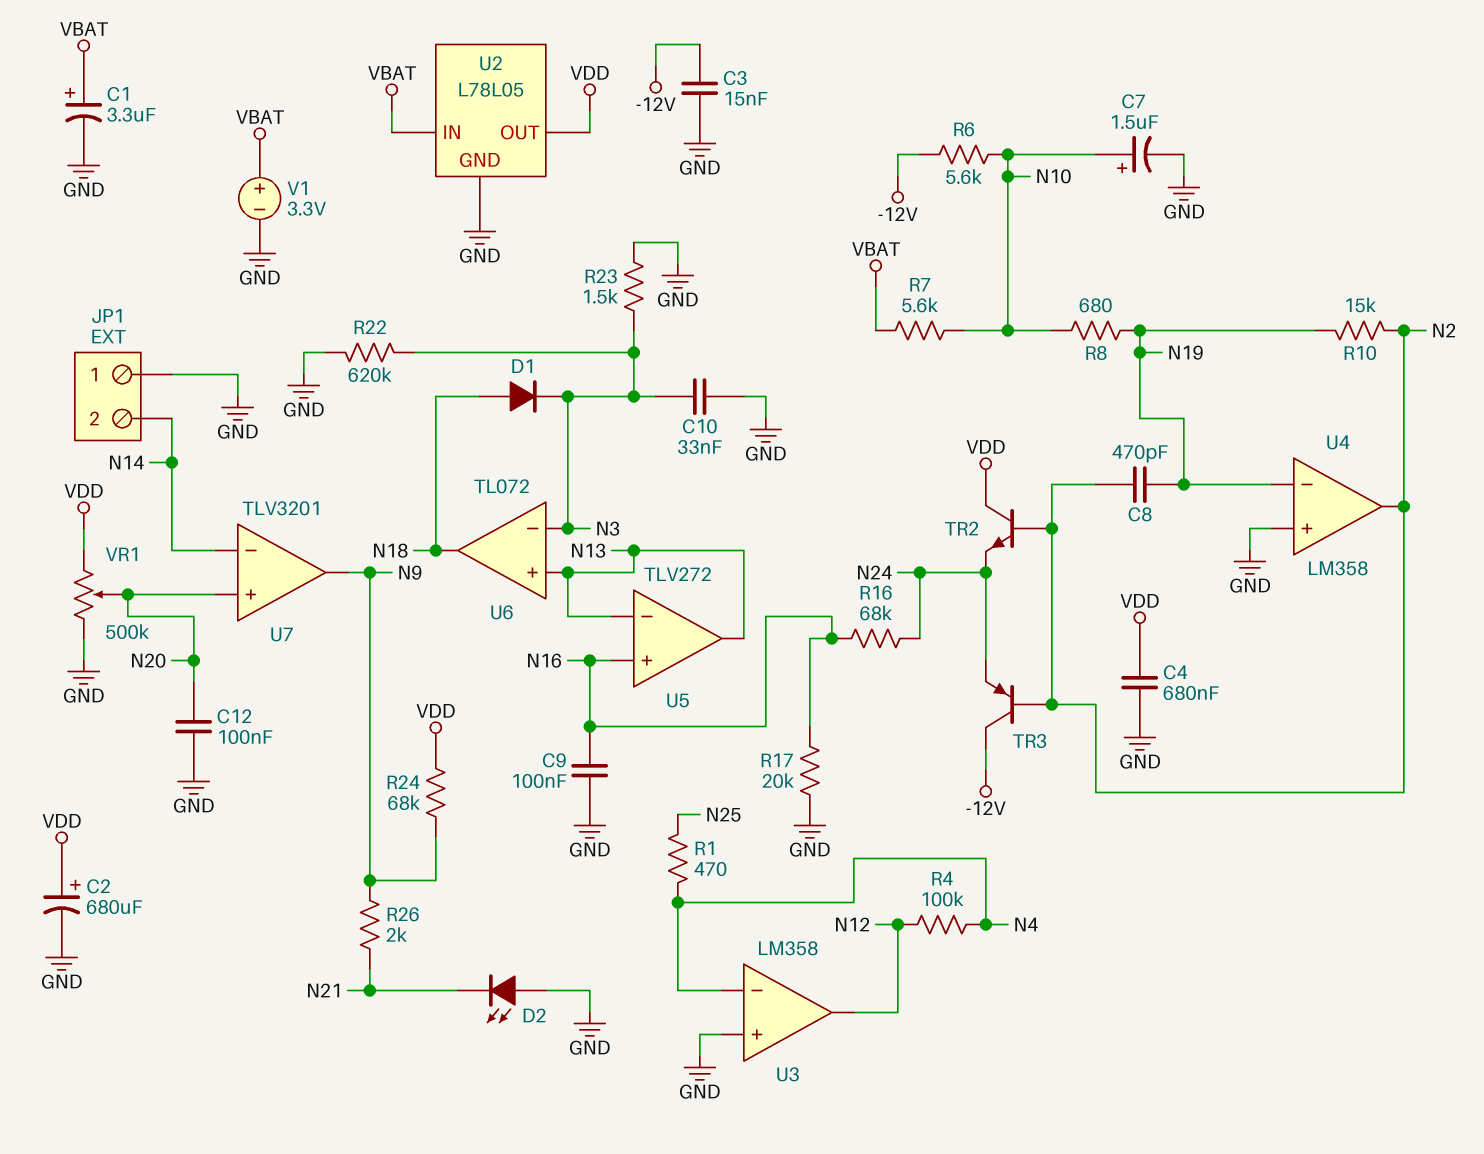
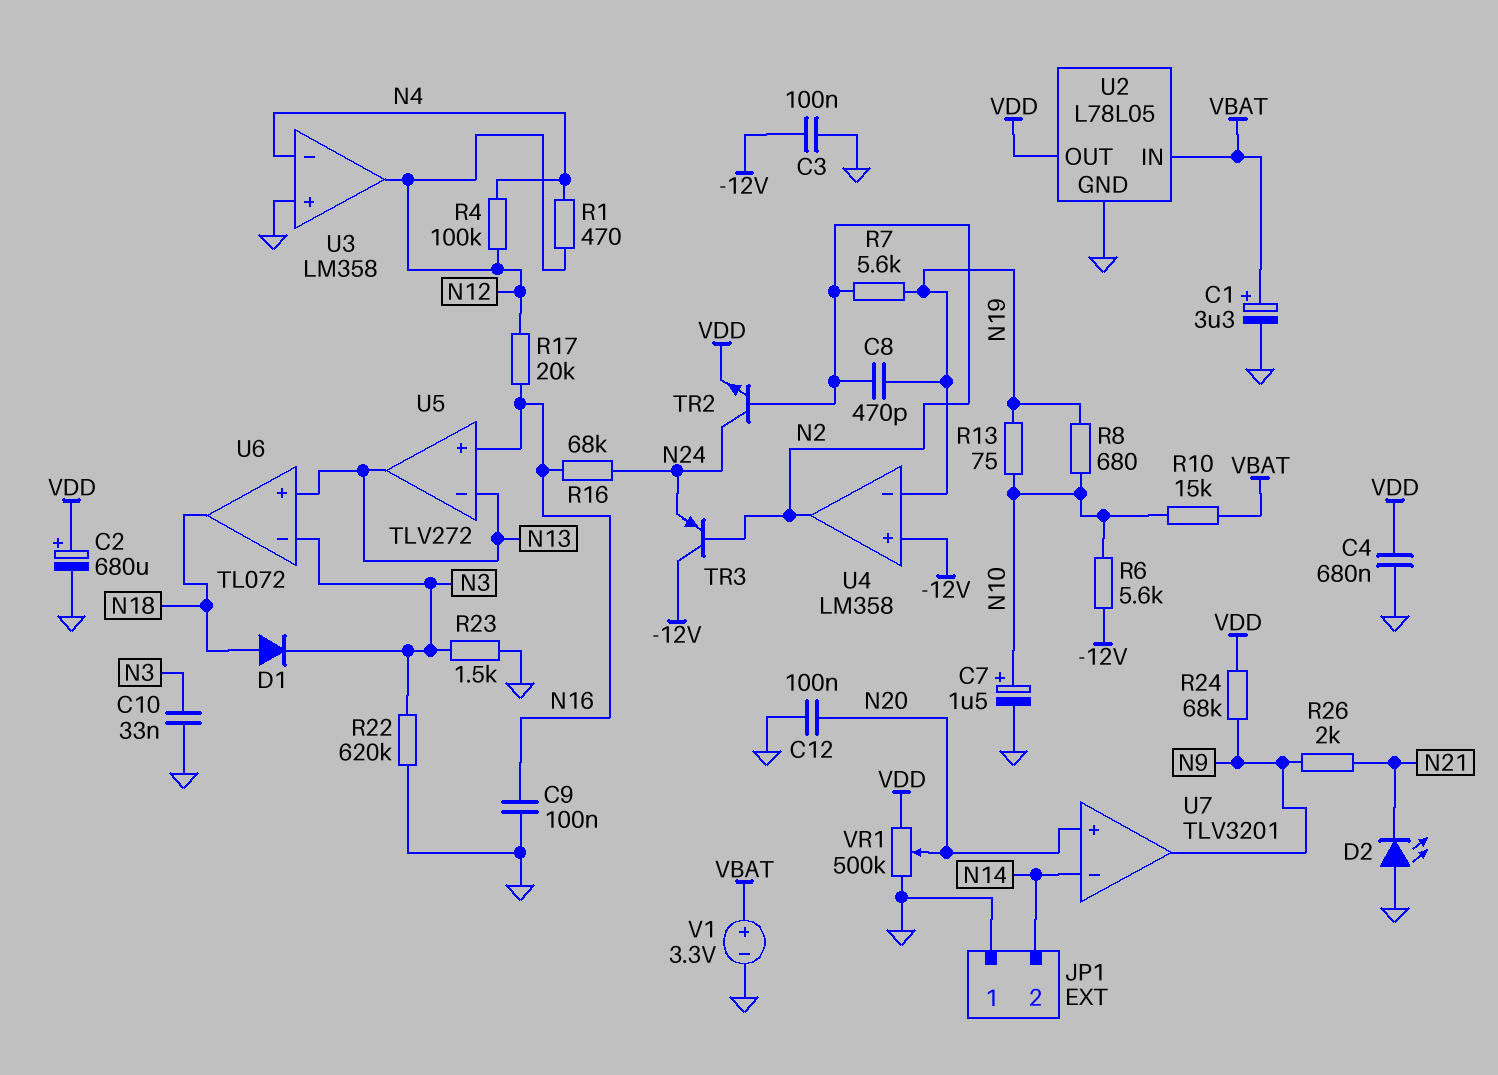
C3: 15nF (-12V, GND) -> 100nF (-12V, GND)
R1: 470 (N4, N25) -> 470 (N4, N12)
R7: 5.6k (N10, VBAT) -> 5.6k (N2, N19)
R10: 15k (N2, N19) -> 15k (N10, VBAT)
R13: none -> 75 (N10, N19)
R17: 20k (GND, N16) -> 20k (N12, N16)
TR2: NPN (B N2, C VDD, E N24) -> NPN (B N2, C N24, E VDD)
U4 pin in+: GND -> -12V

